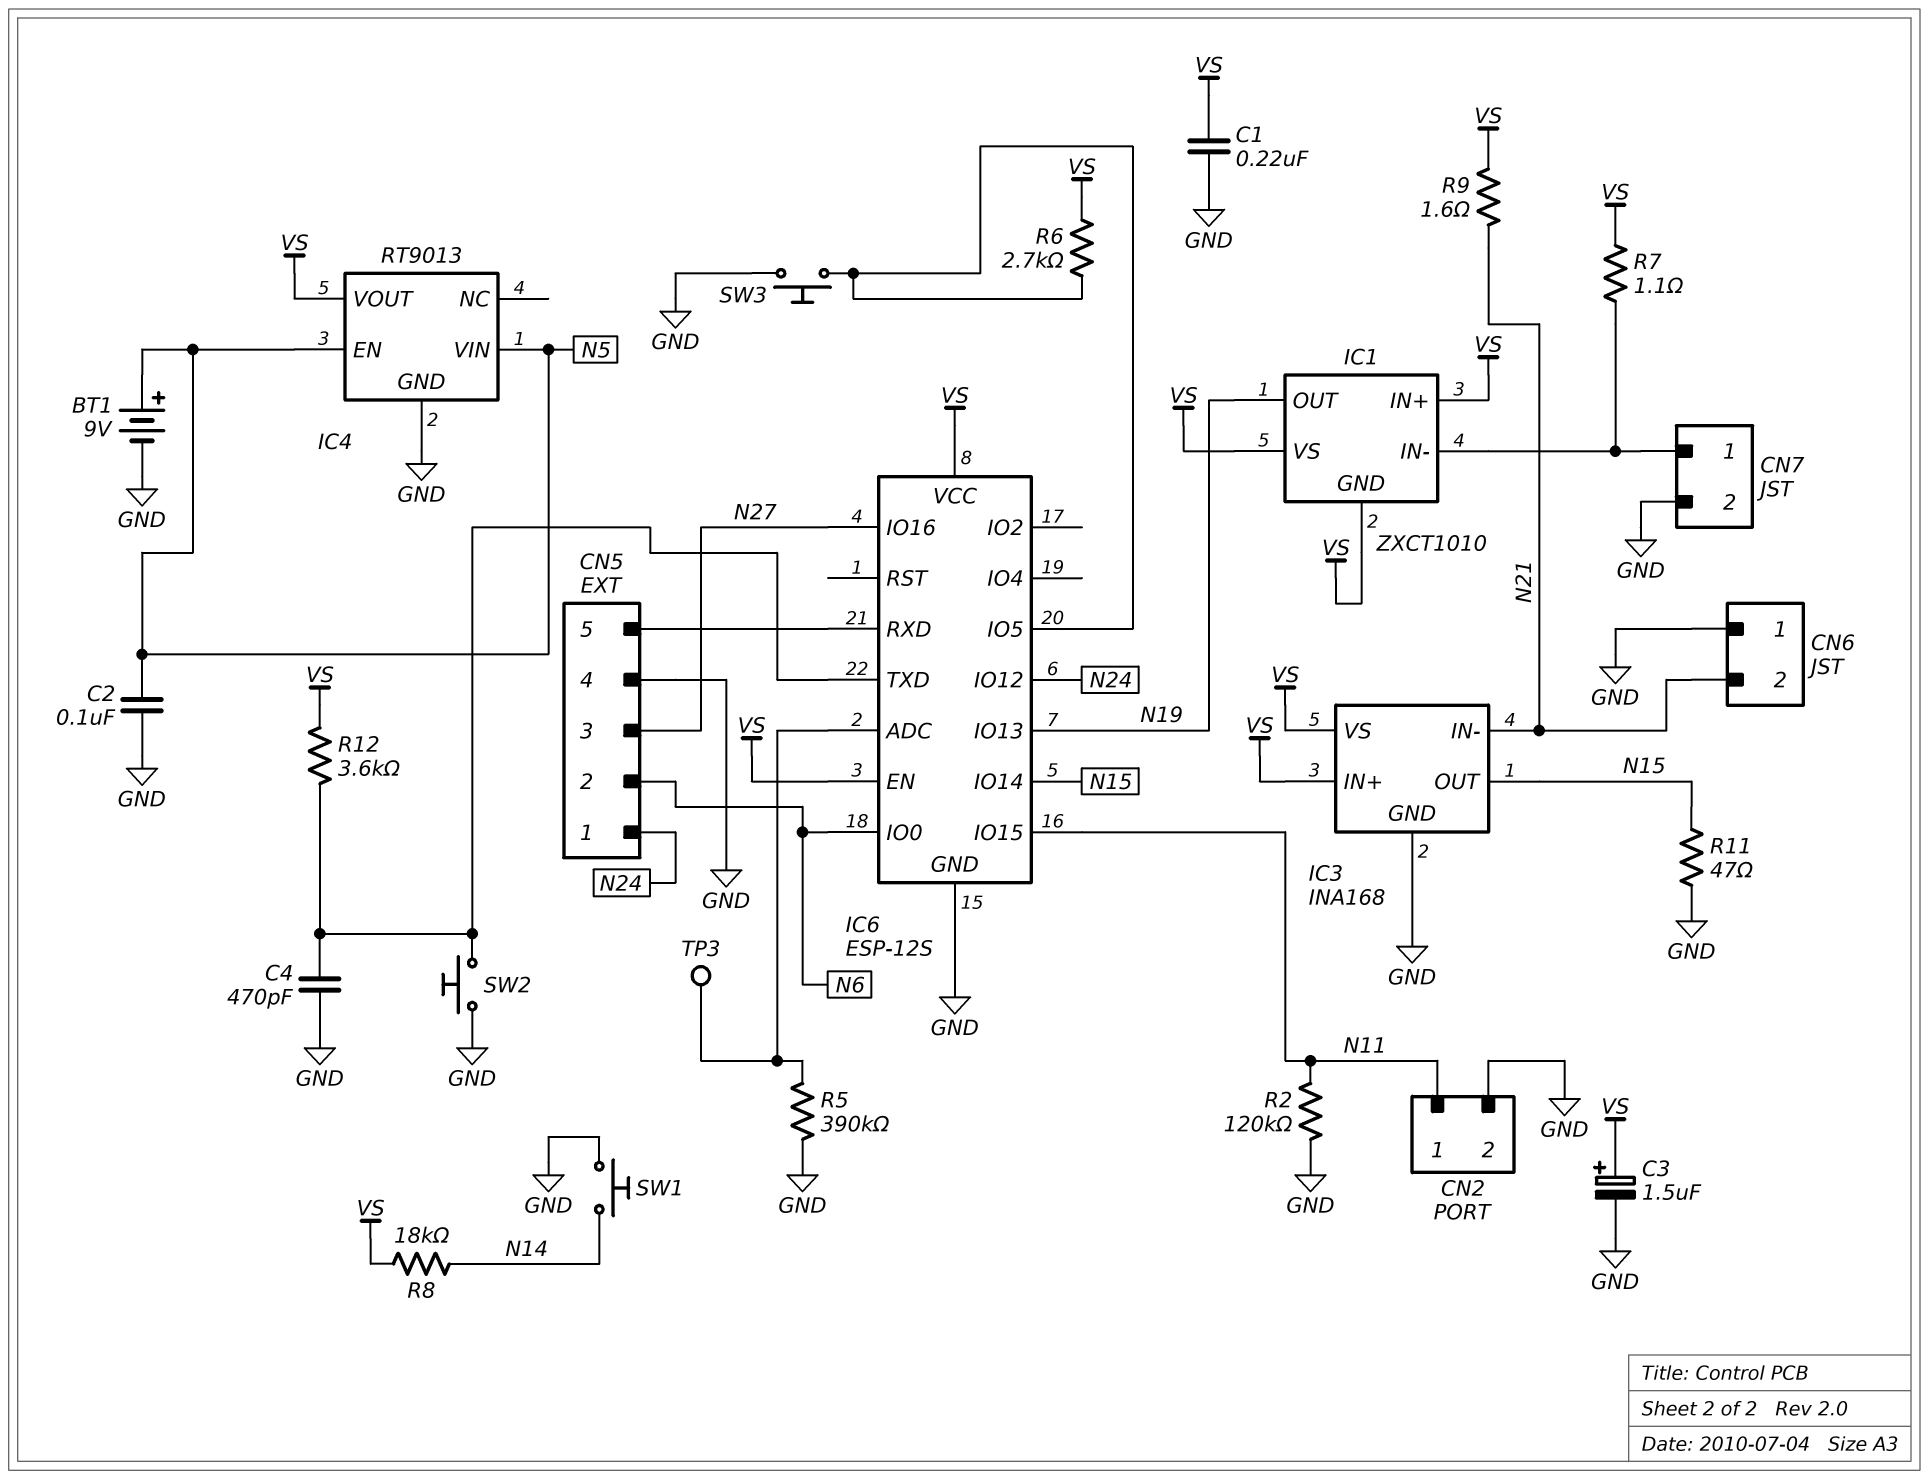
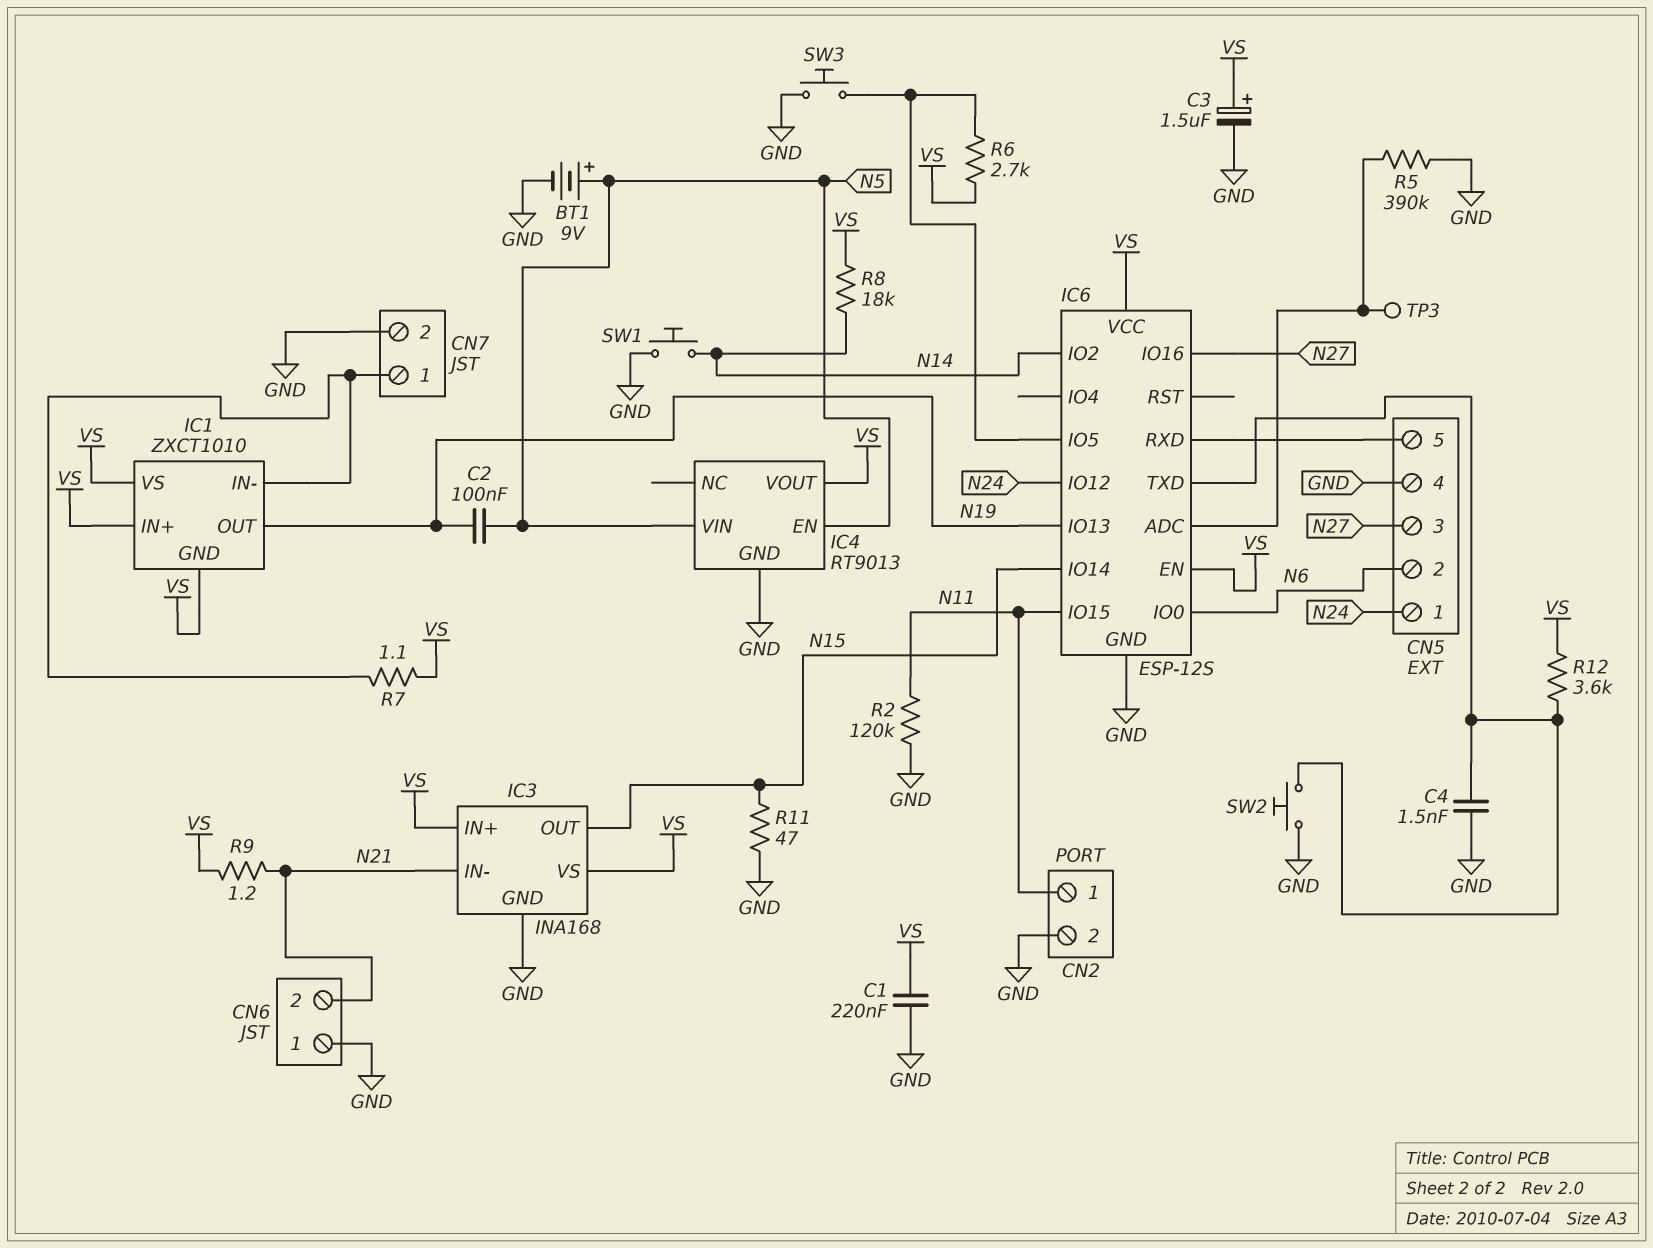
C2: 100nF (GND, N5) -> 100nF (N5, N19)
C4: 470pF (GND, IC6/TXD) -> 1.5nF (GND, IC6/TXD)
IC6 pin IO2: none -> N14
R9: 1.6 (N21, VS) -> 1.2 (N21, VS)

